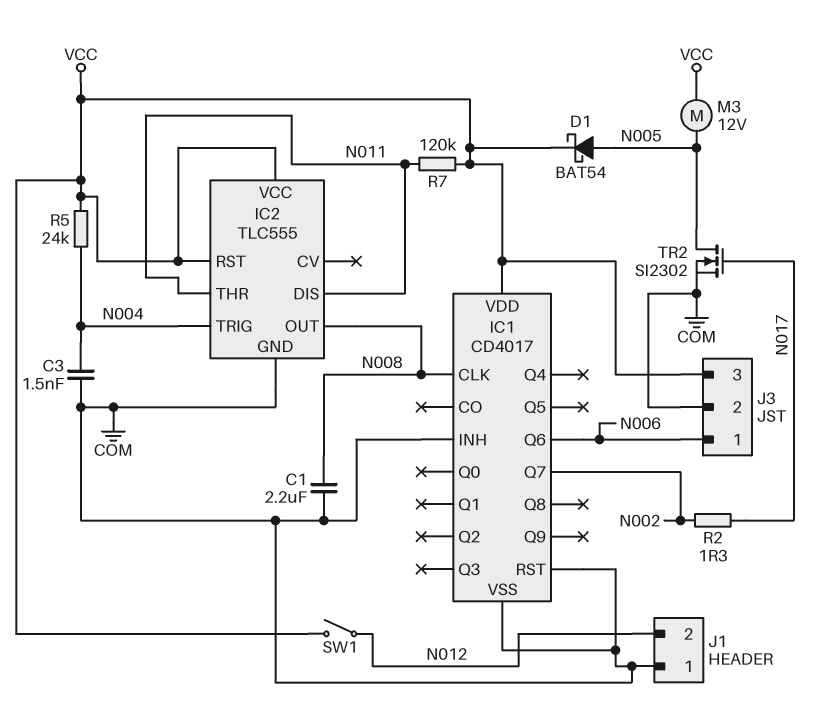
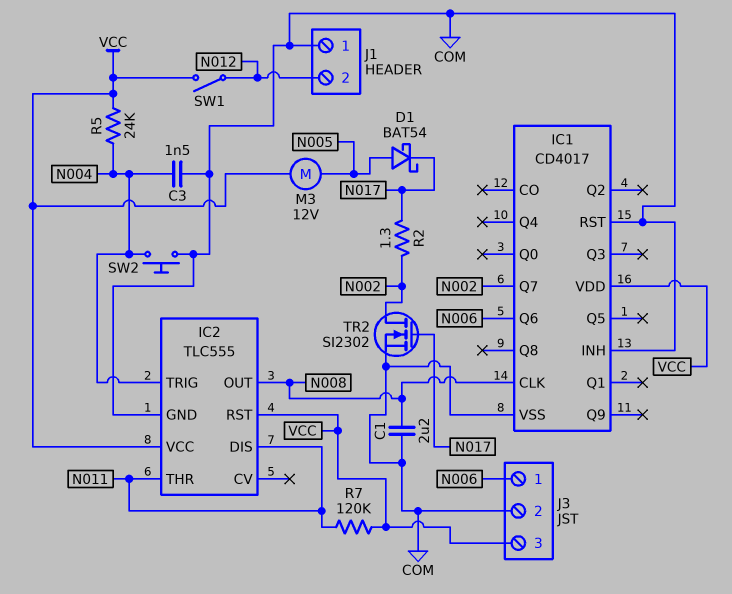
D1: schottky BAT54 (A N005, K VCC) -> schottky BAT54 (A N005, K N017)
SW2: none -> button (COM, N004)
TR2: NMOS SI2302 (G N017, D N005, S COM) -> NMOS SI2302 (G N017, D N002, S COM)

